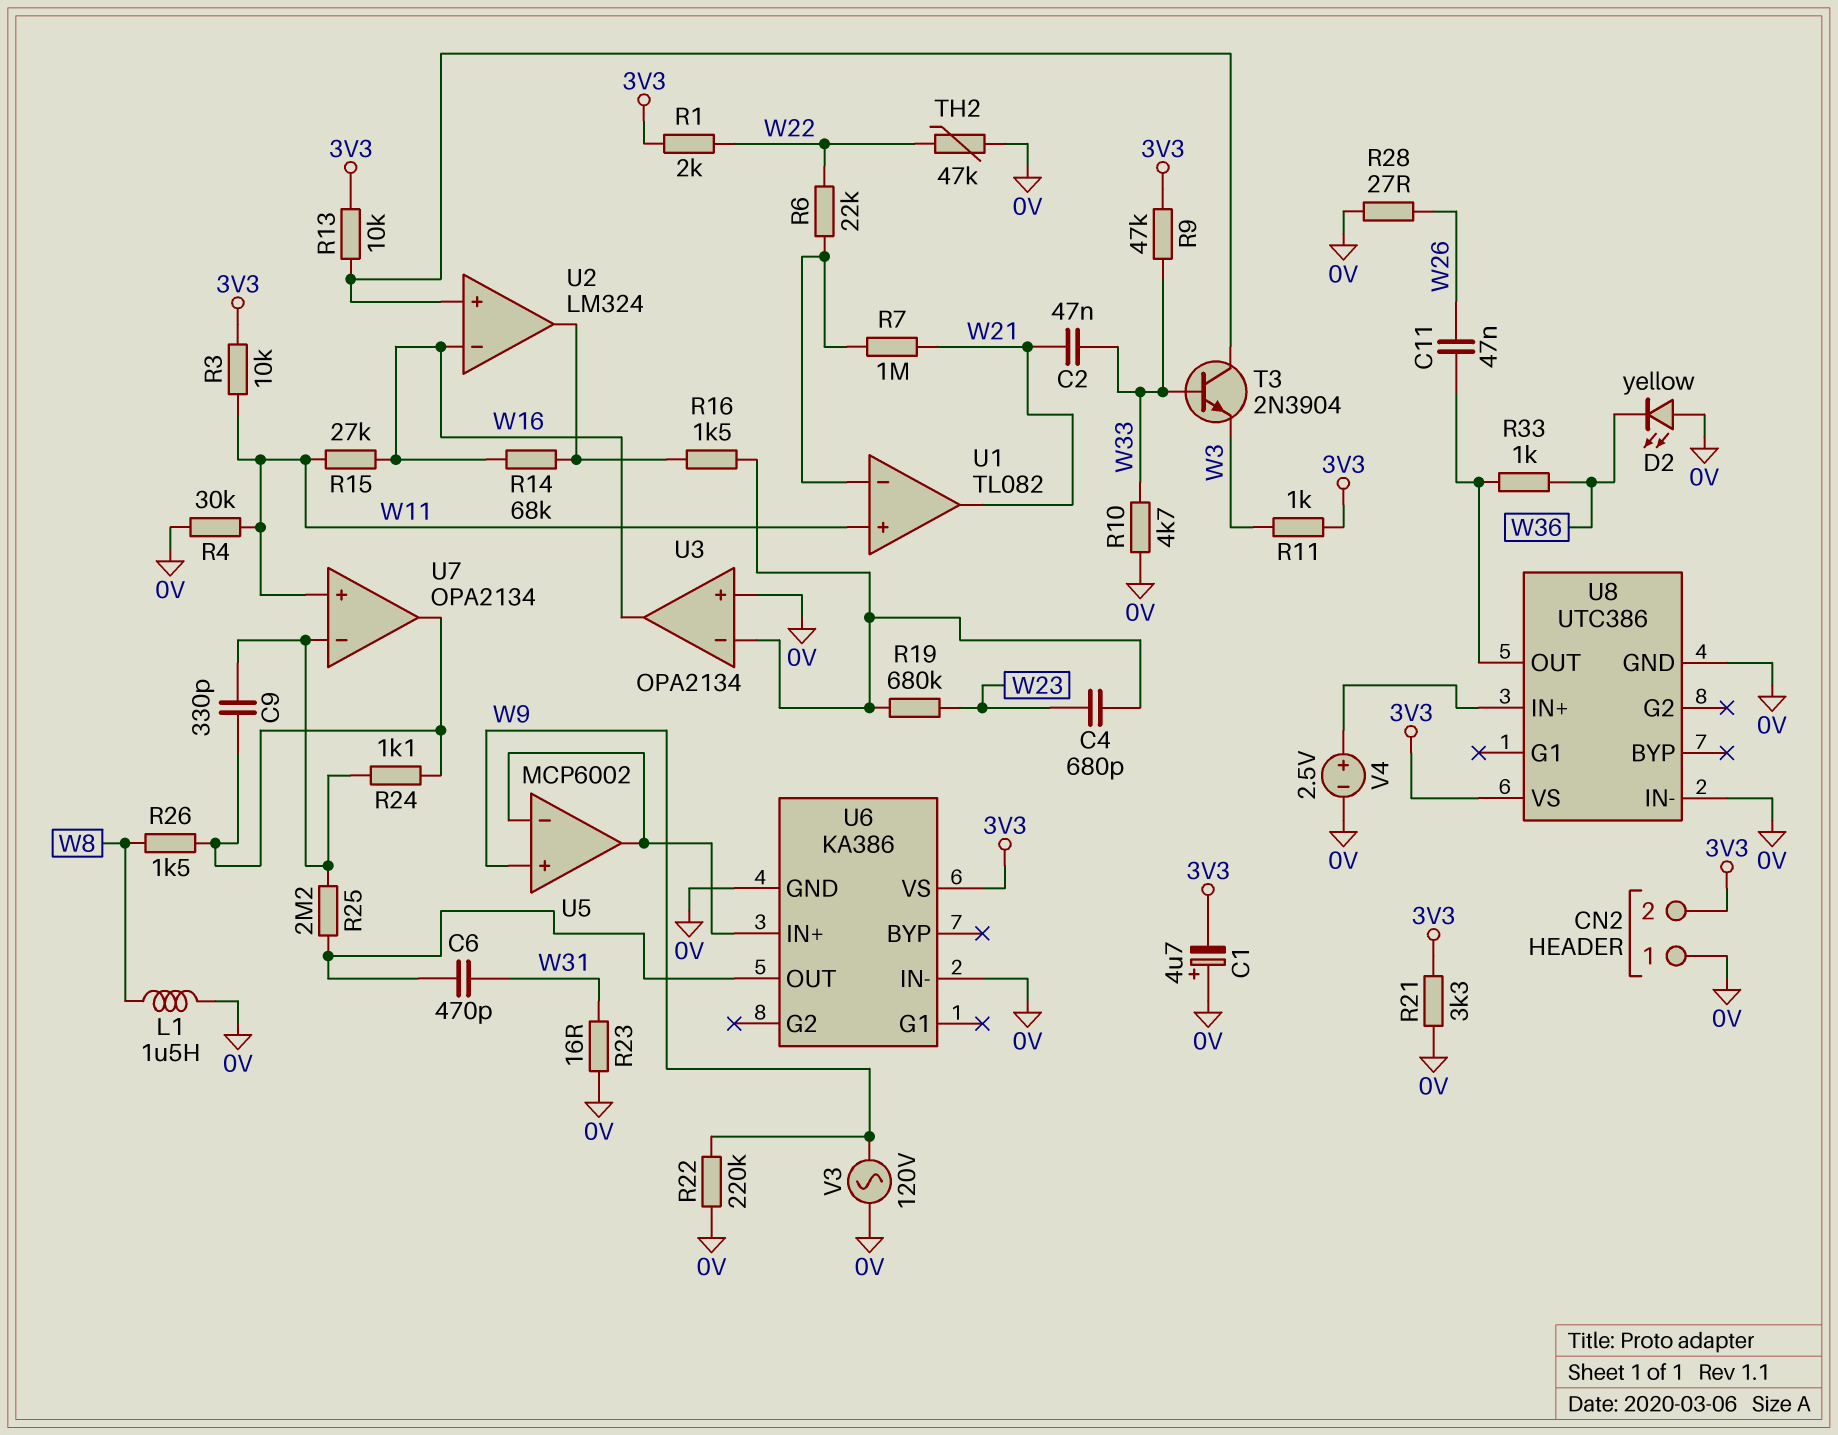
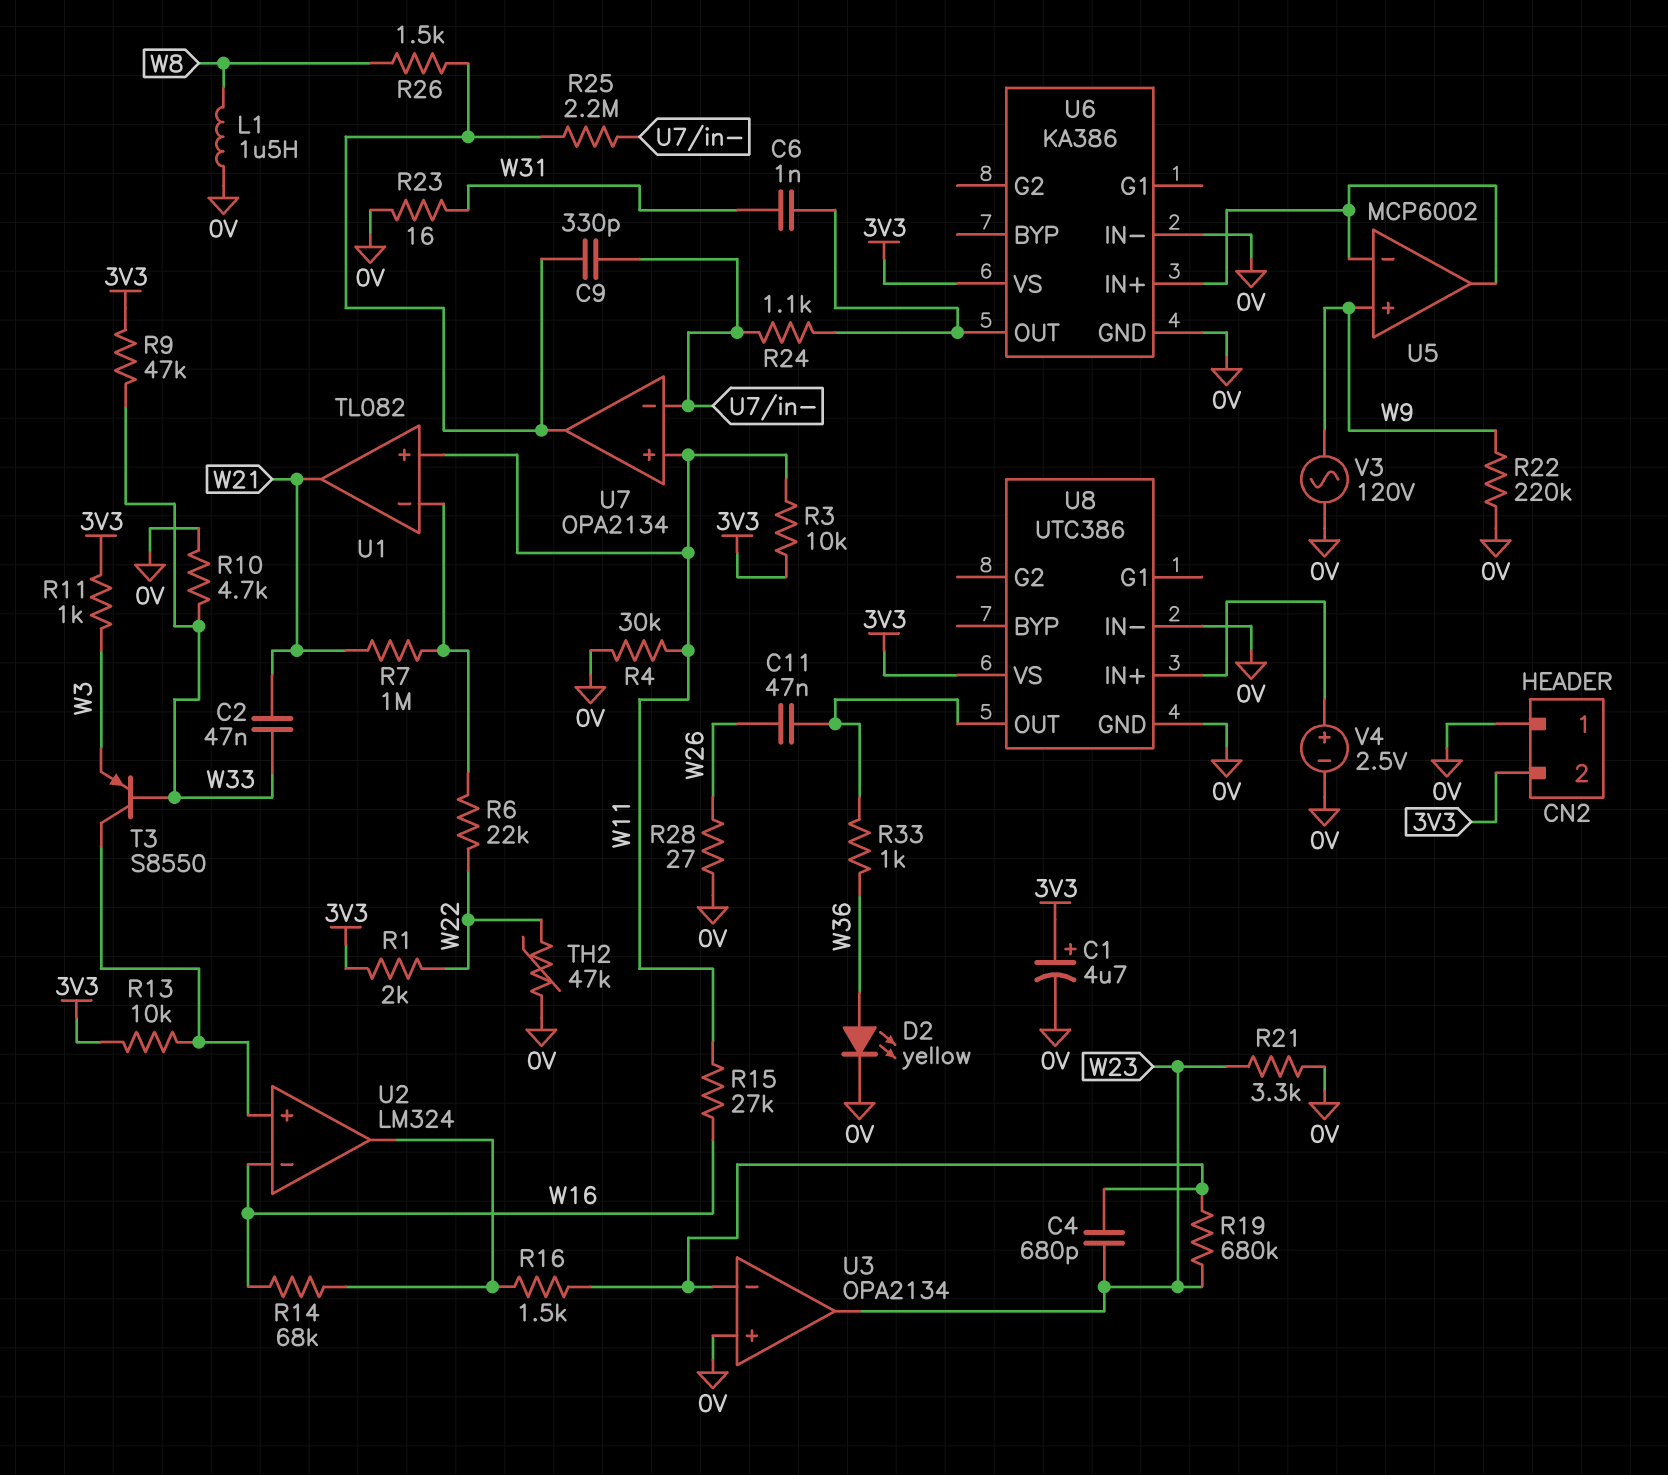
C1: 4.7uF (plus 0V, minus 3V3) -> 4.7uF (plus 3V3, minus 0V)
C6: 470pF (U6/OUT, W31) -> 1nF (U6/OUT, W31)
D2: LED yellow (A 0V, K W36) -> LED yellow (A W36, K 0V)
R21: 3.3k (0V, 3V3) -> 3.3k (0V, W23)
R24: 1.1k (U7/in-, U7/out) -> 1.1k (U6/OUT, U7/in-)
R25: 2.2M (U6/OUT, U7/in-) -> 2.2M (U7/in-, U7/out)
T3: NPN 2N3904 (B W33, C U2/in+, E W3) -> PNP S8550 (B W33, C U2/in+, E W3)
U3 pin out: W16 -> W23

